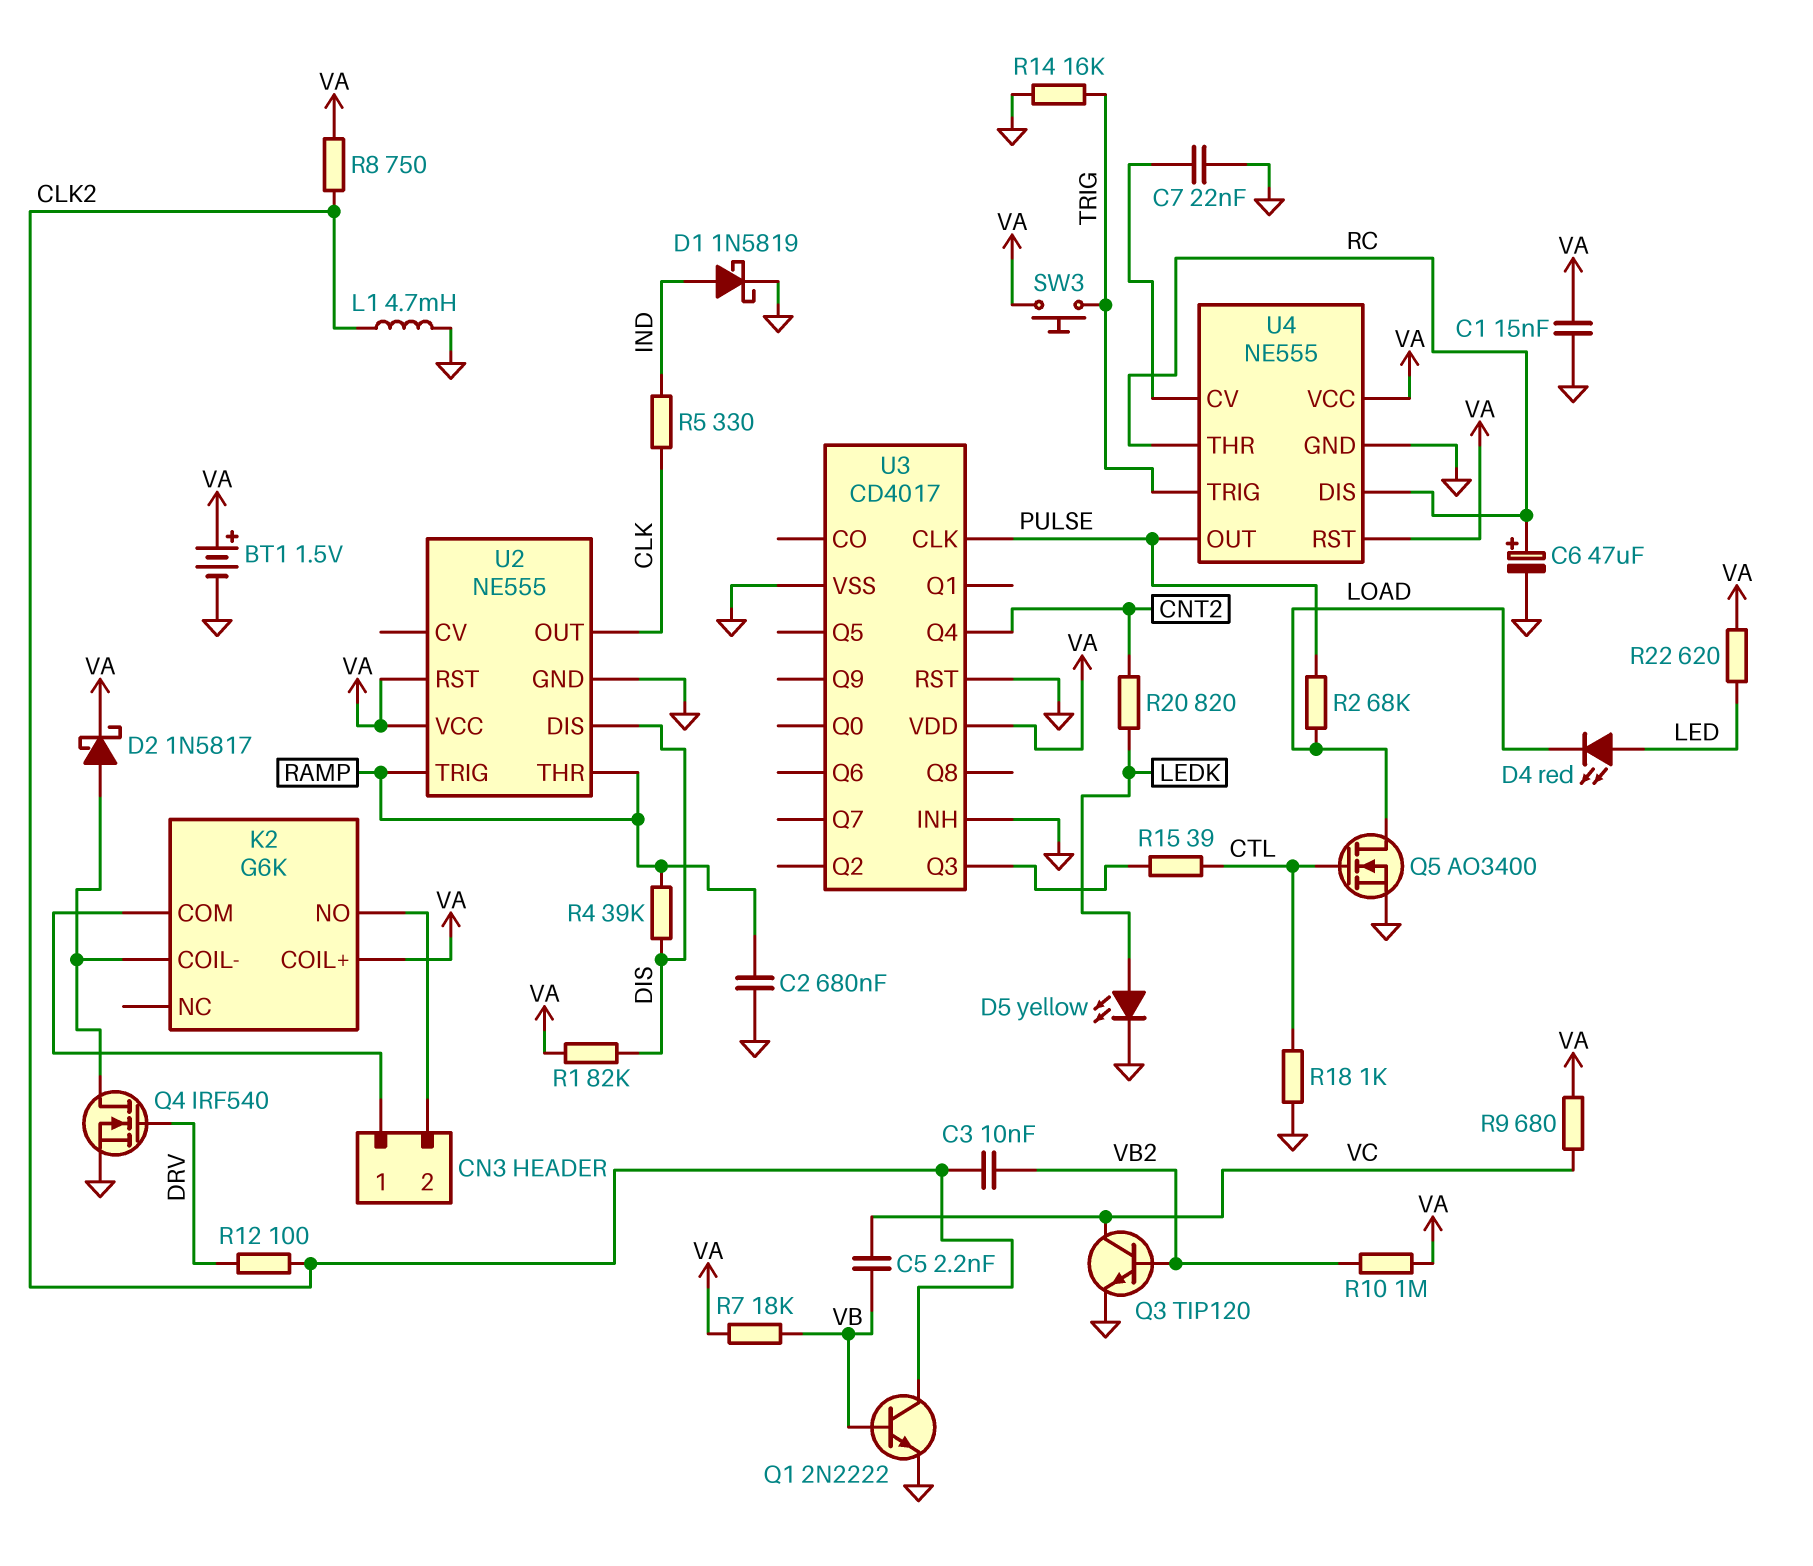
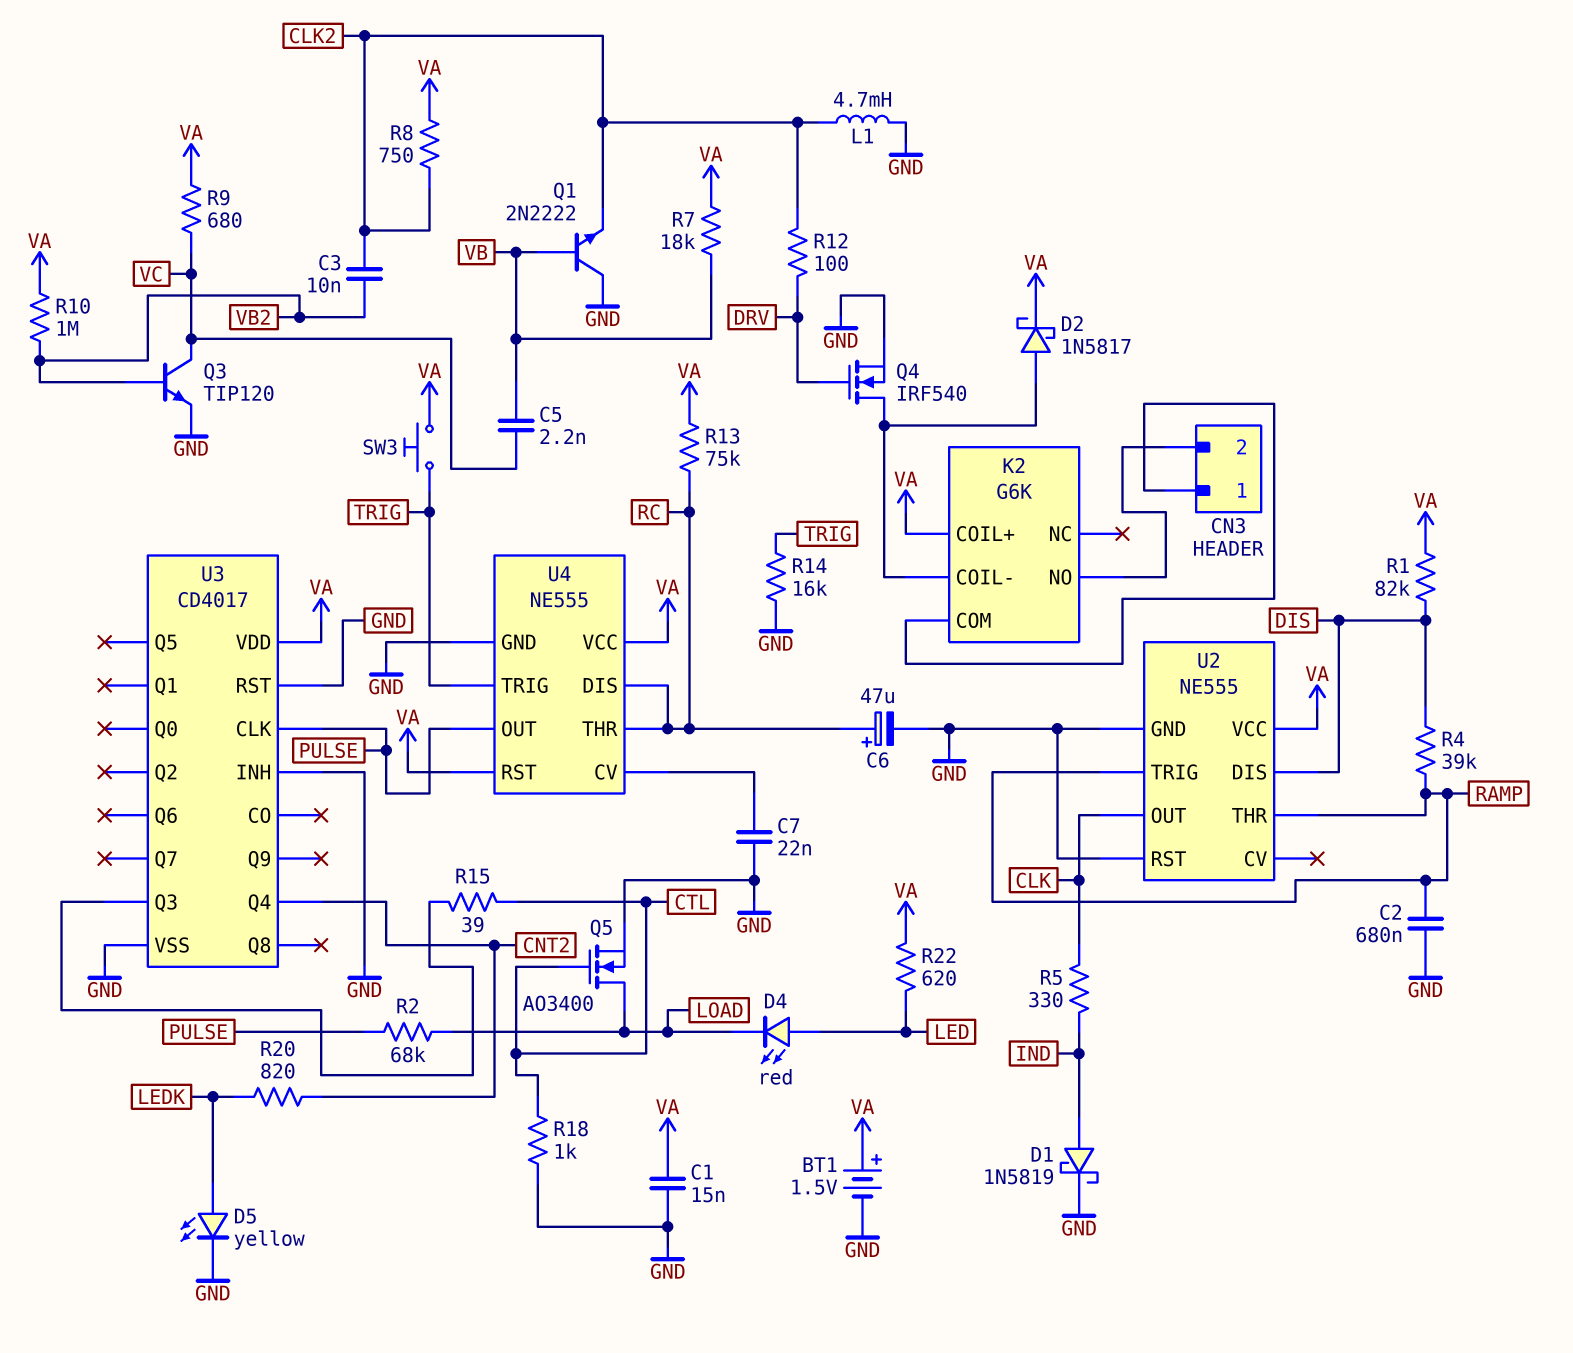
Q1: NPN 2N2222 (B VB, C CLK2, E GND) -> NPN 2N2222 (B VB, C GND, E CLK2)
R13: none -> 75k (RC, VA)
U2 pin RST: VA -> GND

